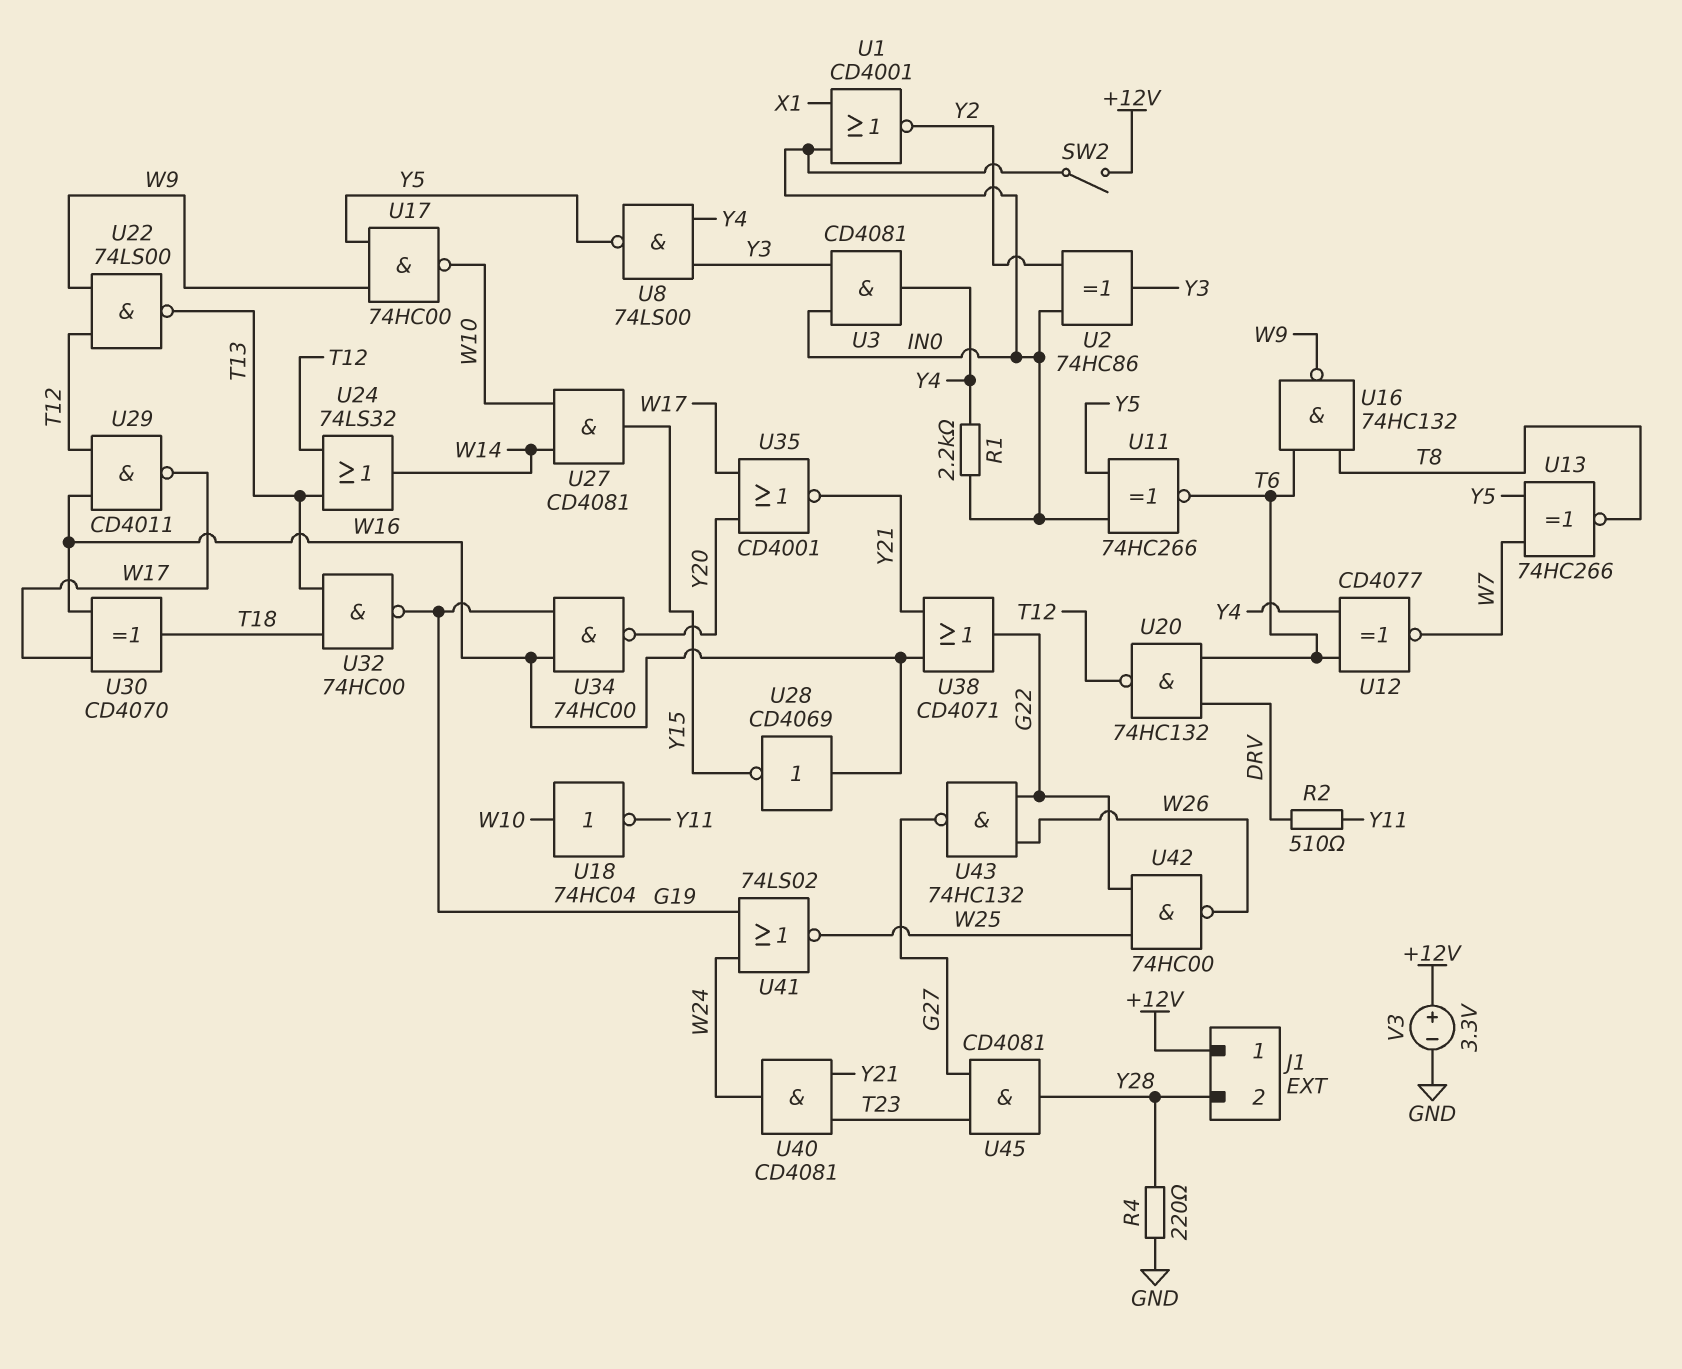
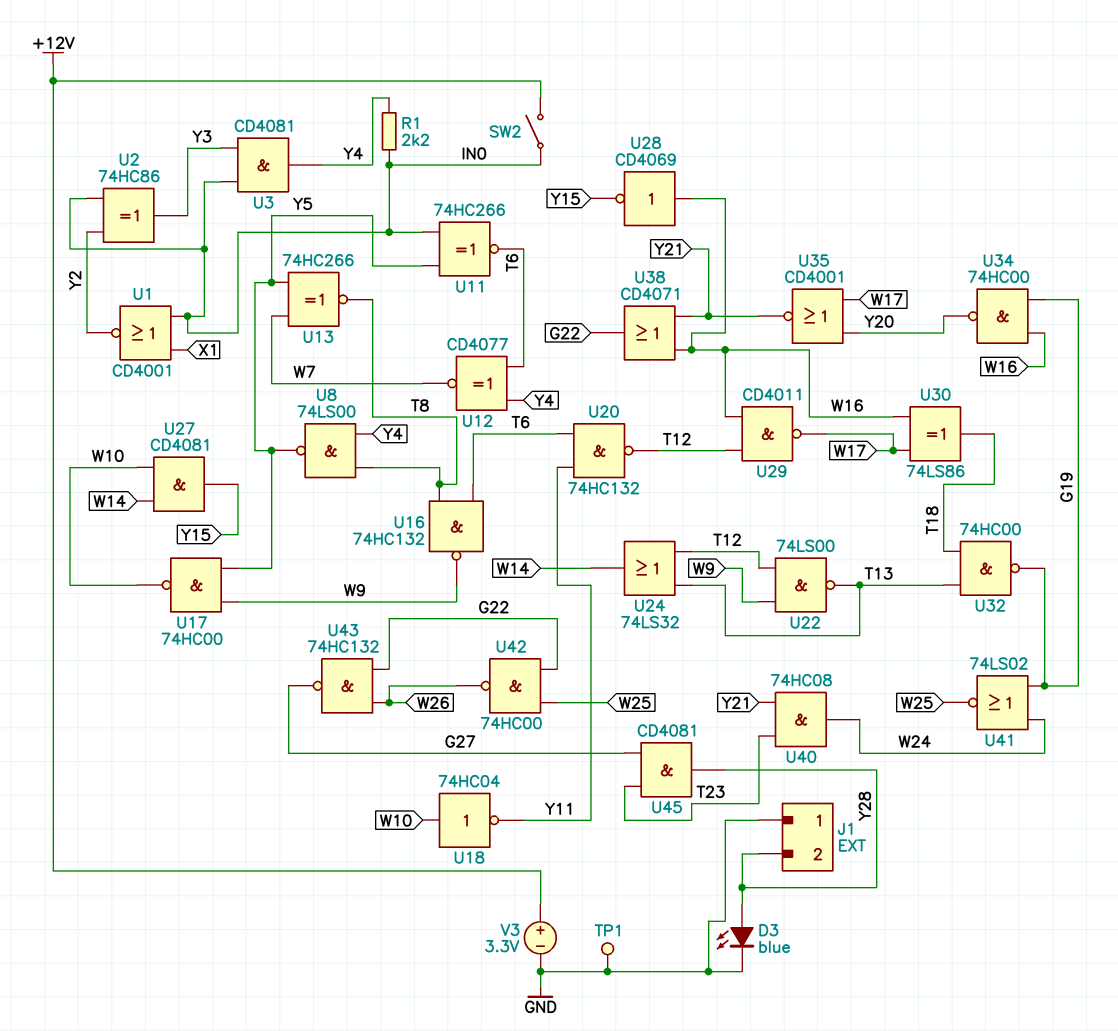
D3: none -> LED blue (A Y28, K GND)
J1 pin 1: +12V -> GND
R2: 510 (DRV, Y11) -> none
R4: 220 (GND, Y28) -> none
TP1: none -> test point (GND)
U8: NAND 74LS00 (in Y3, in Y4, out Y5) -> NAND 74LS00 (in T8, in Y4, out Y5)
U20: NAND 74HC132 (in DRV, in T6, out T12) -> NAND 74HC132 (in T6, in Y11, out T12)
U30: XOR CD4070 (in W16, in W17, out T18) -> XOR 74LS86 (in W16, in W17, out T18)
U40: AND CD4081 (in T23, in Y21, out W24) -> AND 74HC08 (in T23, in Y21, out W24)

